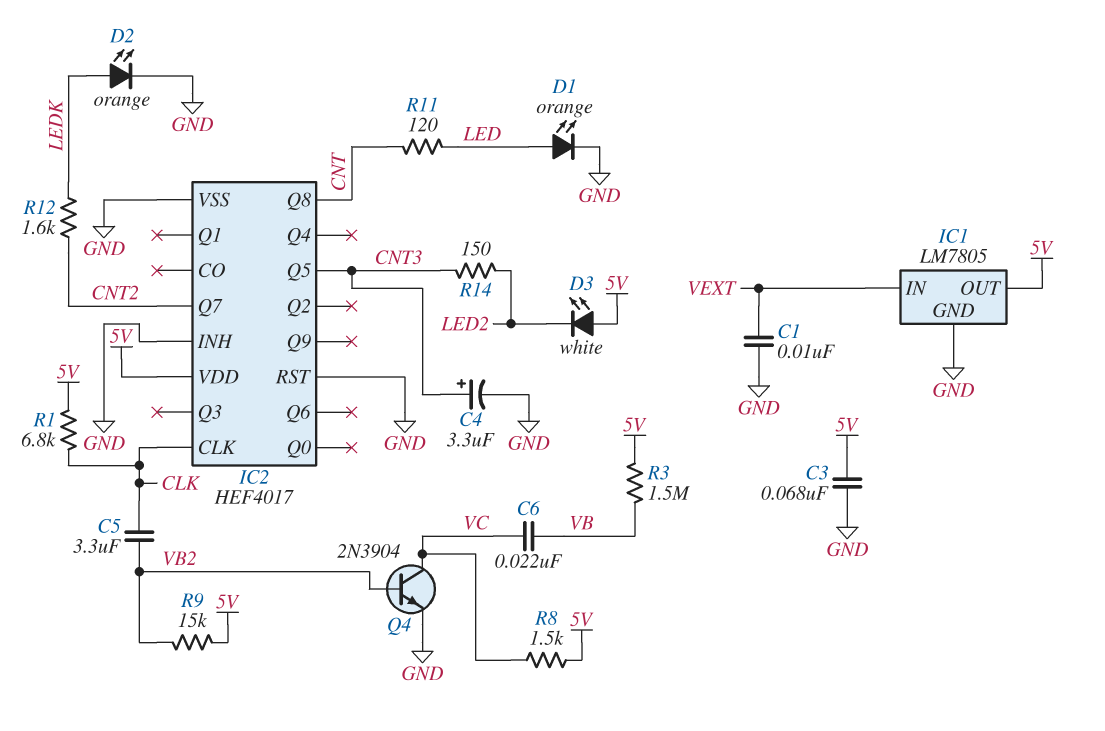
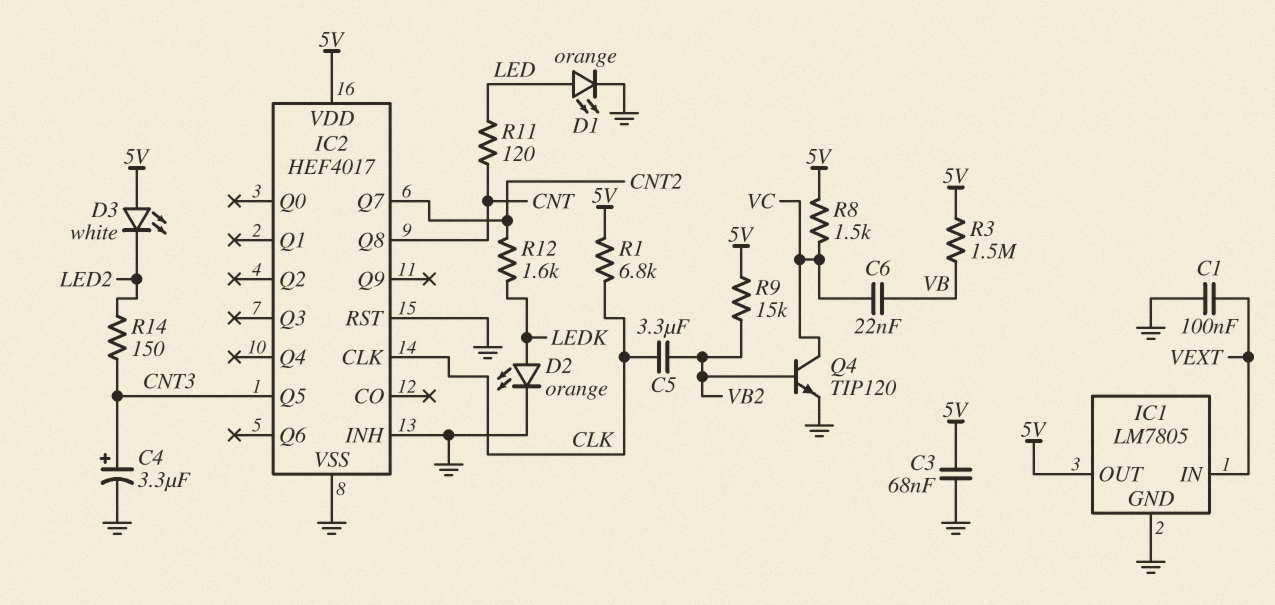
C1: 10nF (GND, VEXT) -> 100nF (GND, VEXT)
Q4: NPN 2N3904 (B VB2, C VC, E GND) -> NPN TIP120 (B VB2, C VC, E GND)

